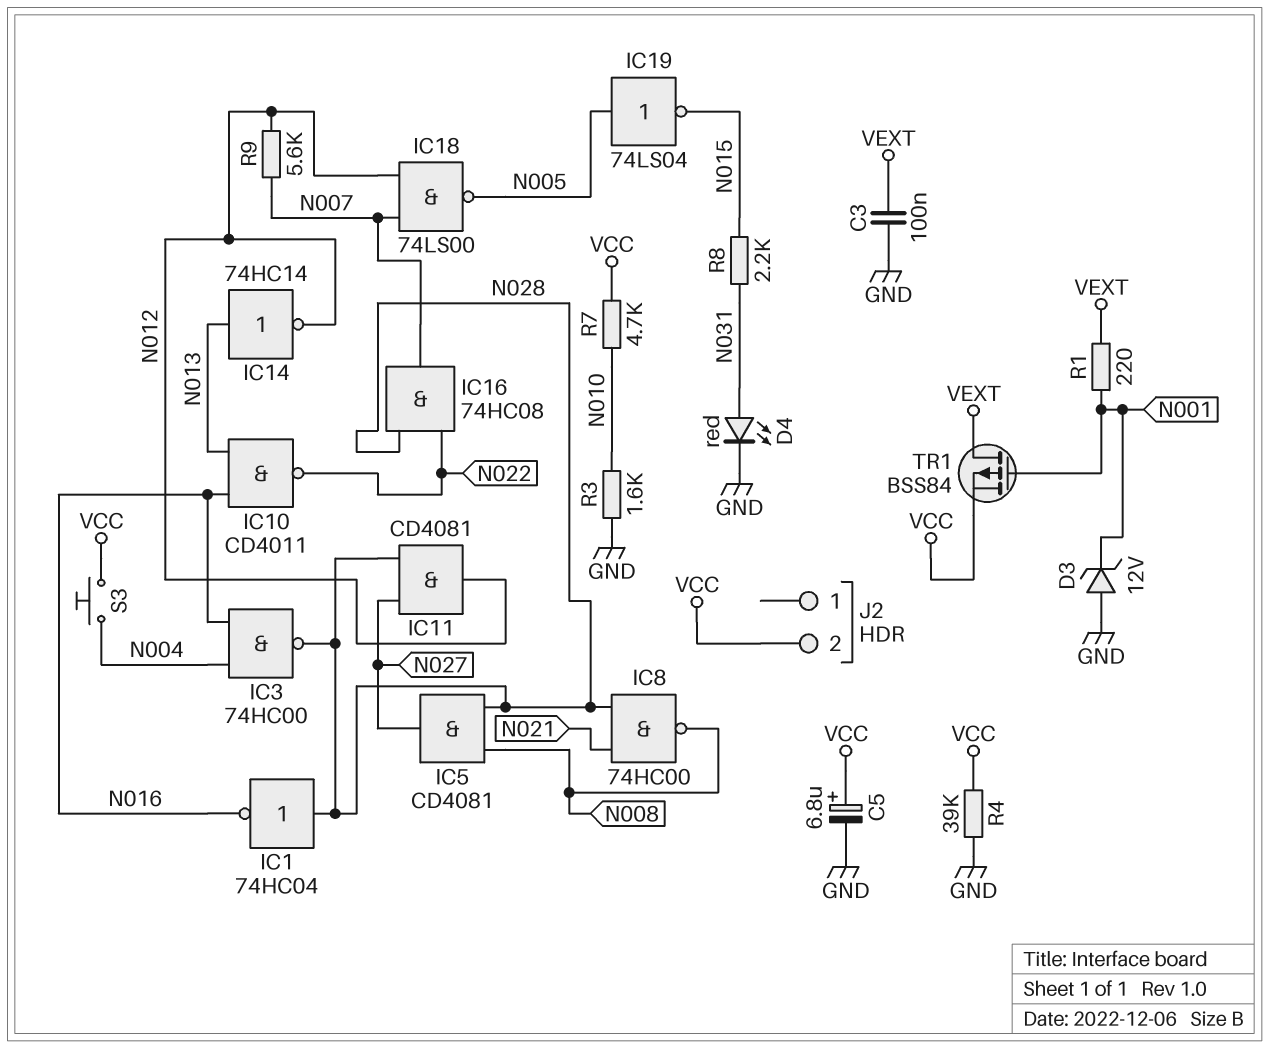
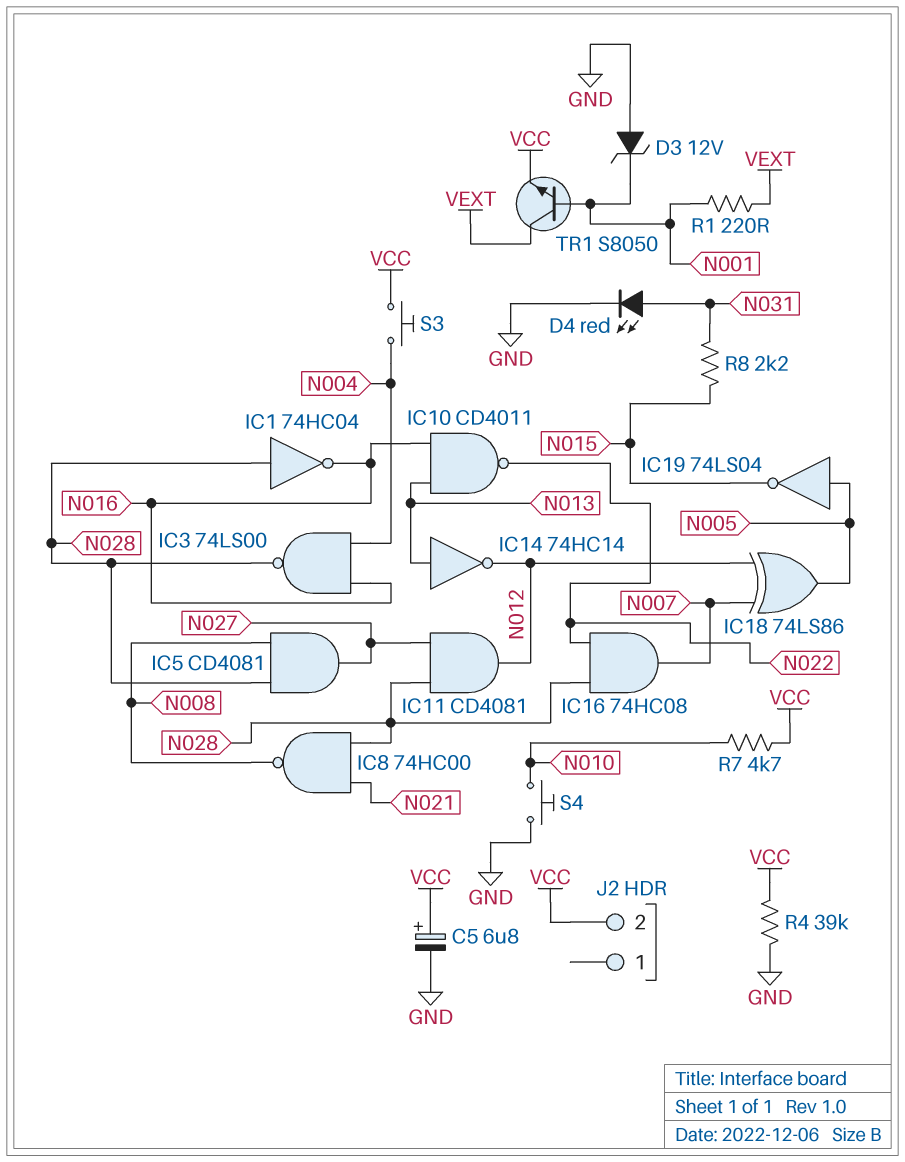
C3: 100nF (GND, VEXT) -> none
IC3: NAND 74HC00 (in N004, in N016, out N028) -> NAND 74LS00 (in N004, in N016, out N028)
IC18: NAND 74LS00 (in N007, in N012, out N005) -> XOR 74LS86 (in N007, in N012, out N005)
R3: 1.6k (GND, N010) -> none
R9: 5.6k (N007, N012) -> none
S4: none -> button (GND, N010)
TR1: PMOS BSS84 (G N001, D VEXT, S VCC) -> NPN S8050 (B N001, C VEXT, E VCC)

